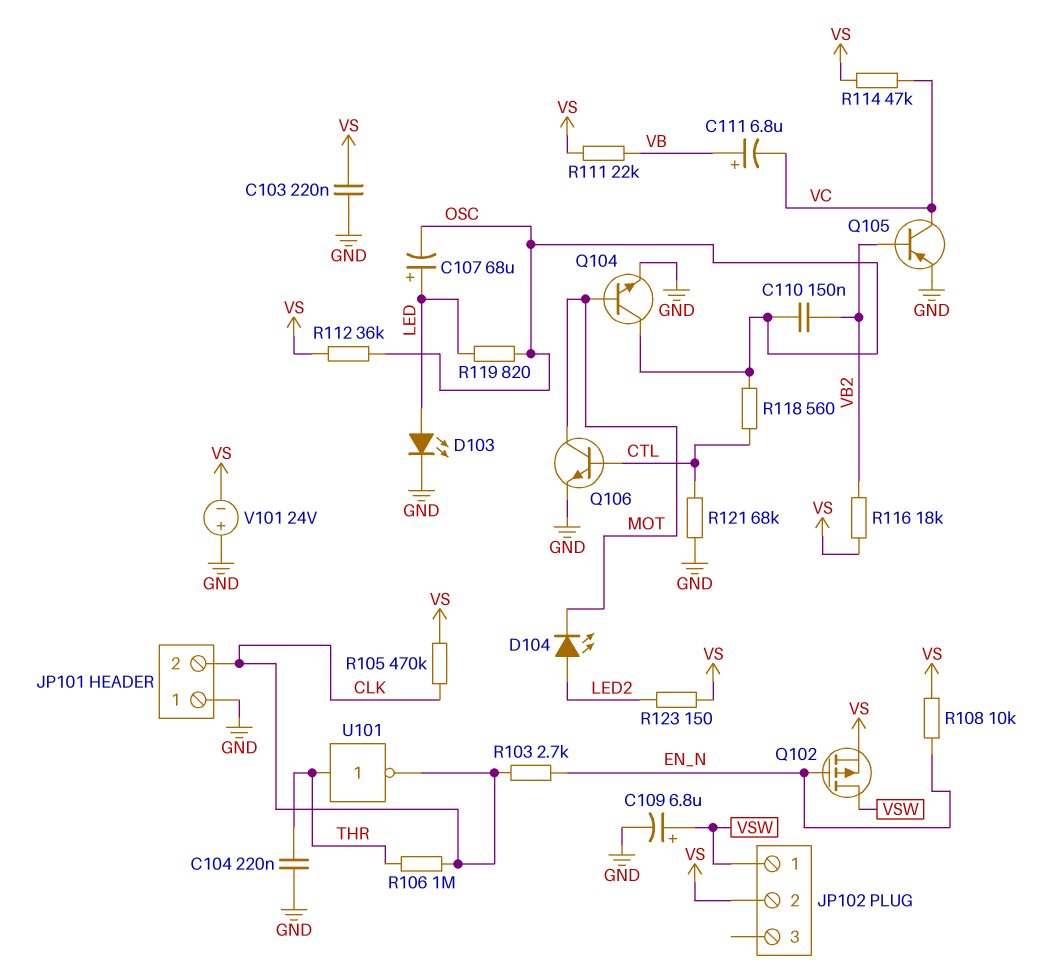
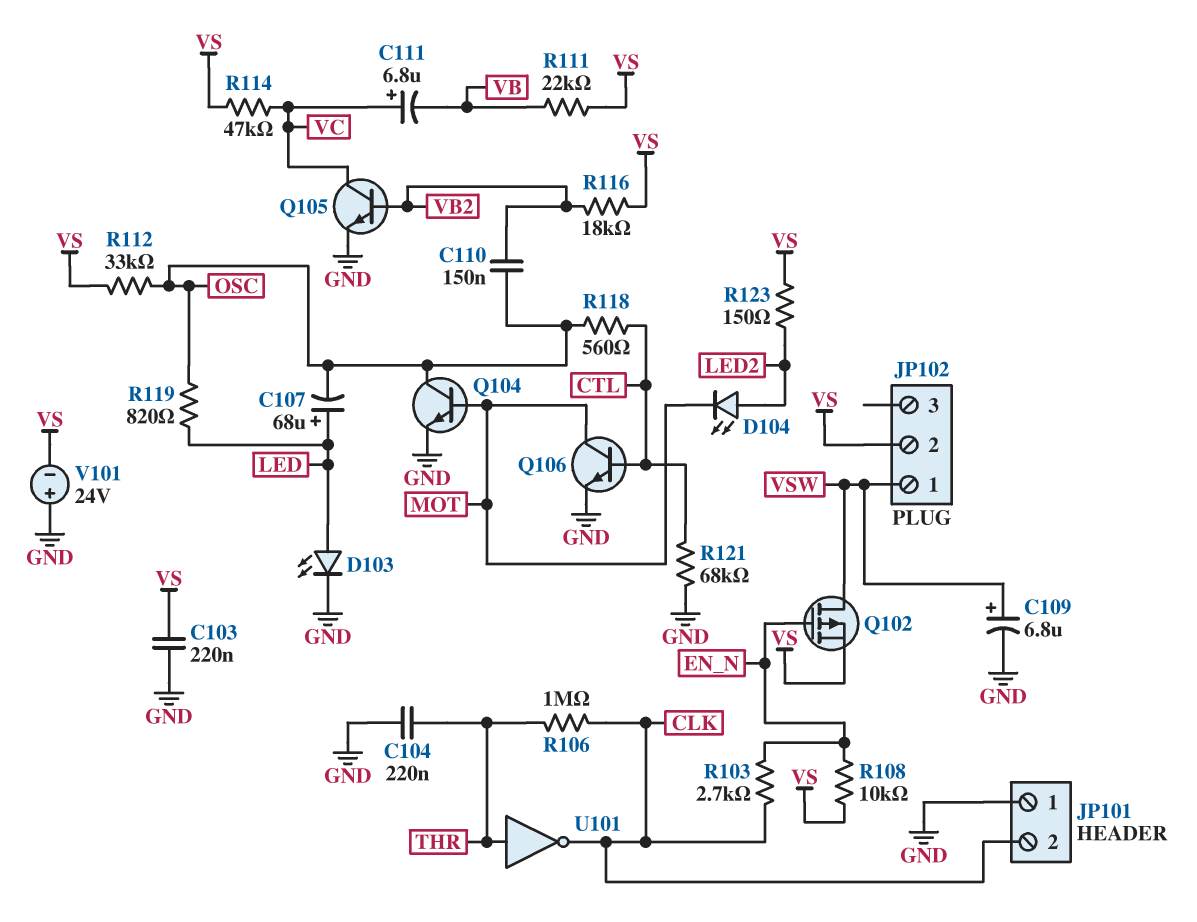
C111: 6.8uF (plus VB, minus VC) -> 6.8uF (plus VC, minus VB)
Q105: PNP (B VB2, C VC, E GND) -> NPN (B VB2, C VC, E GND)
R105: 470k (CLK, VS) -> none
R112: 36k (OSC, VS) -> 33k (OSC, VS)

